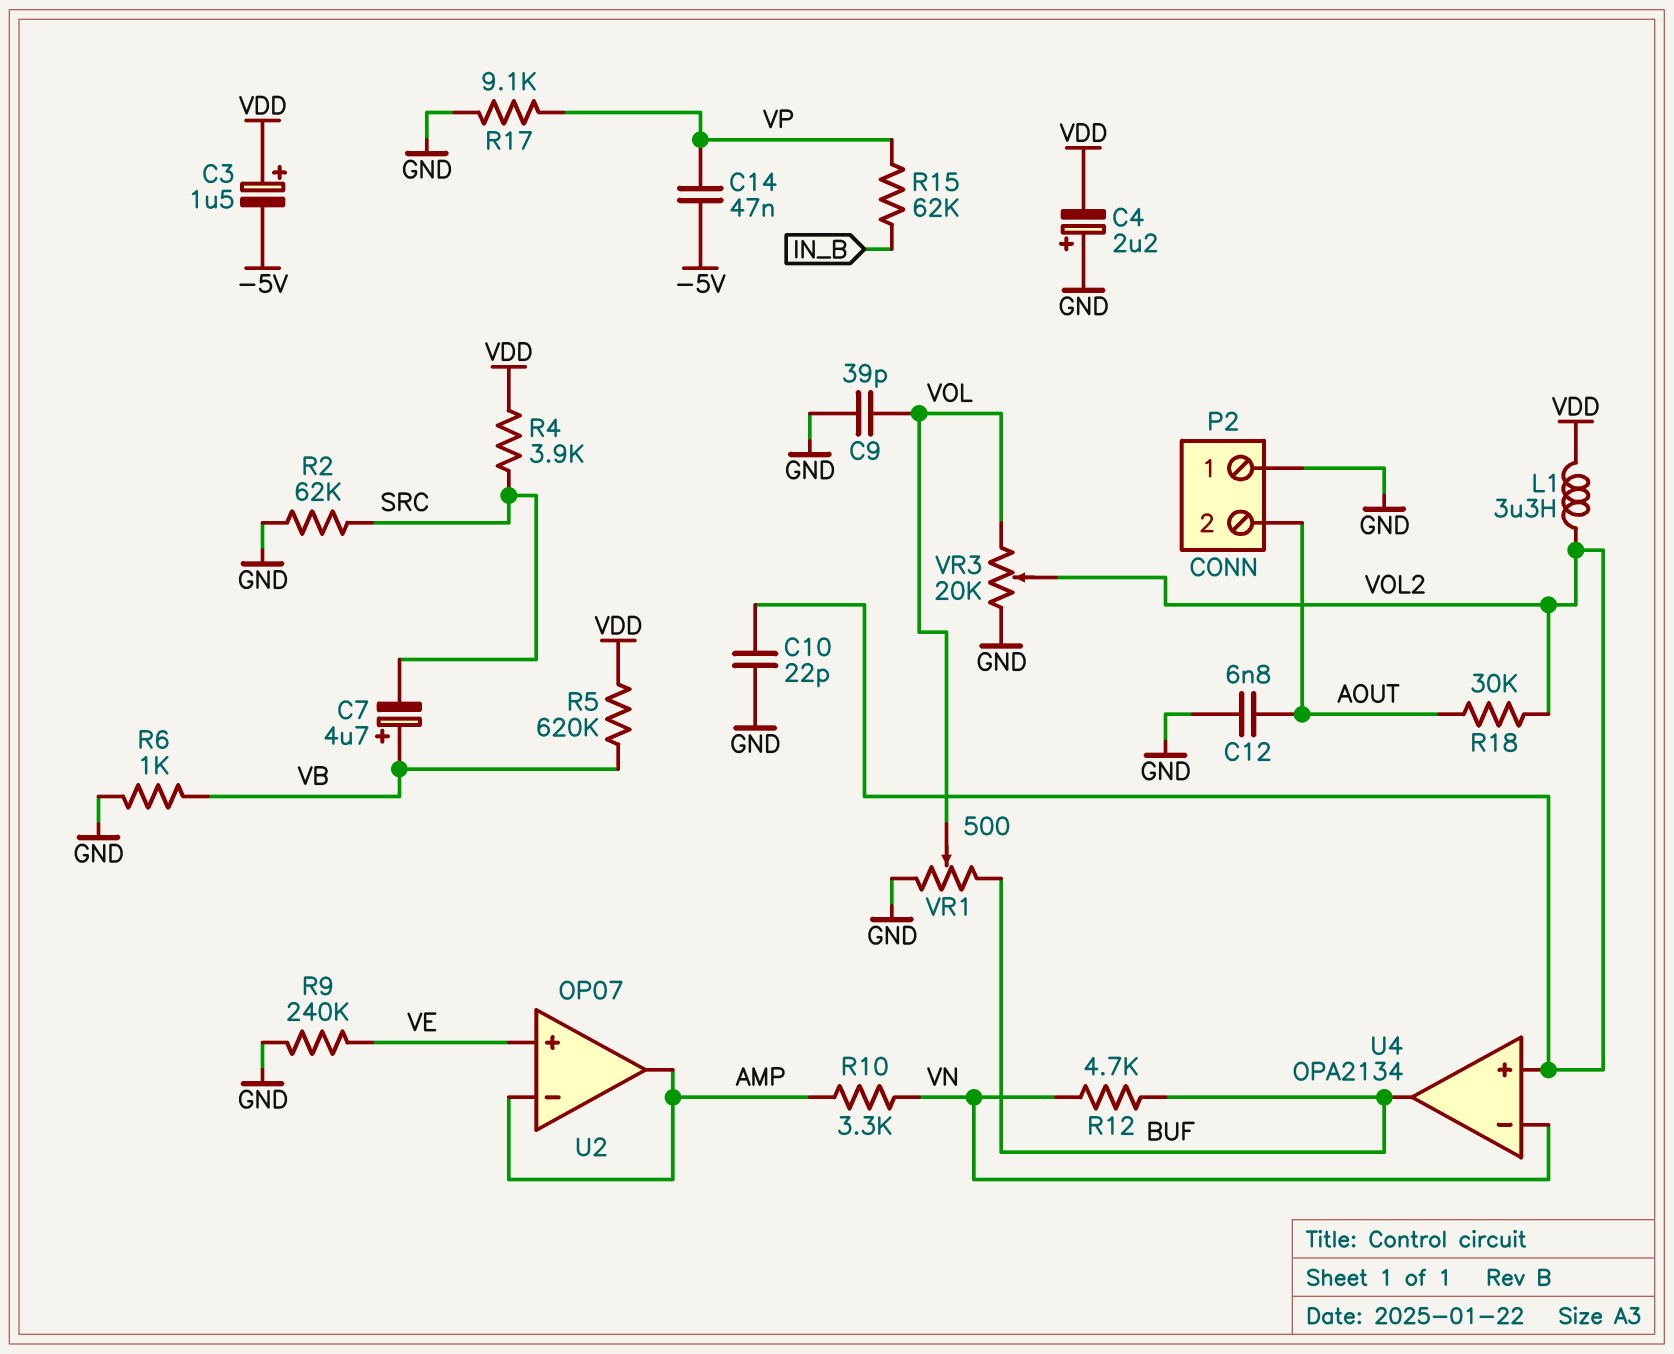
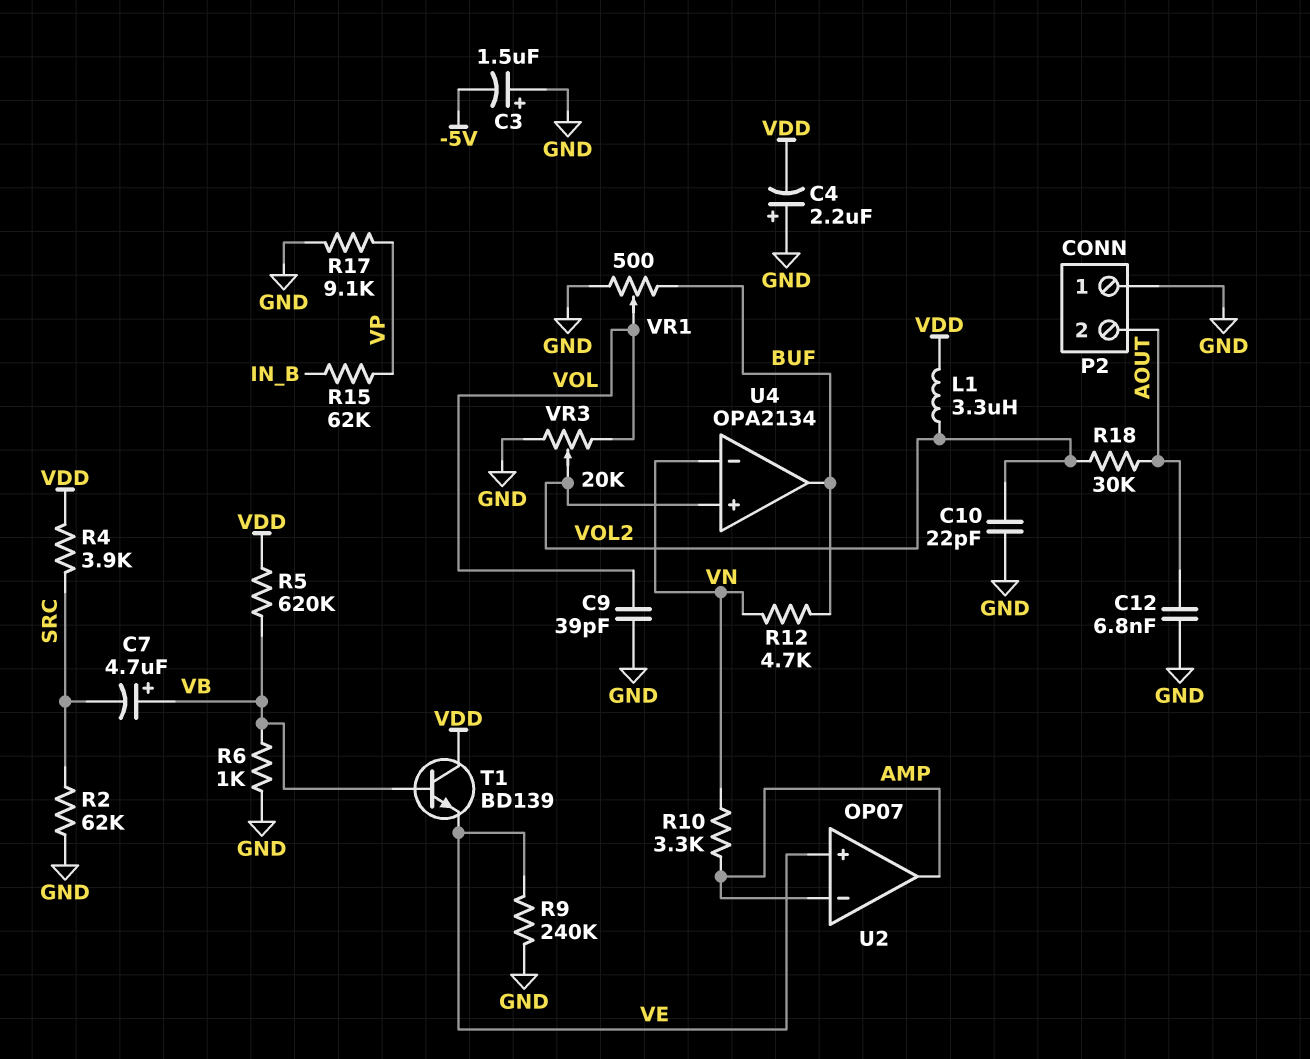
C3: 1.5uF (plus VDD, minus -5V) -> 1.5uF (plus GND, minus -5V)
C14: 47nF (-5V, VP) -> none
T1: none -> NPN BD139 (B VB, C VDD, E VE)

